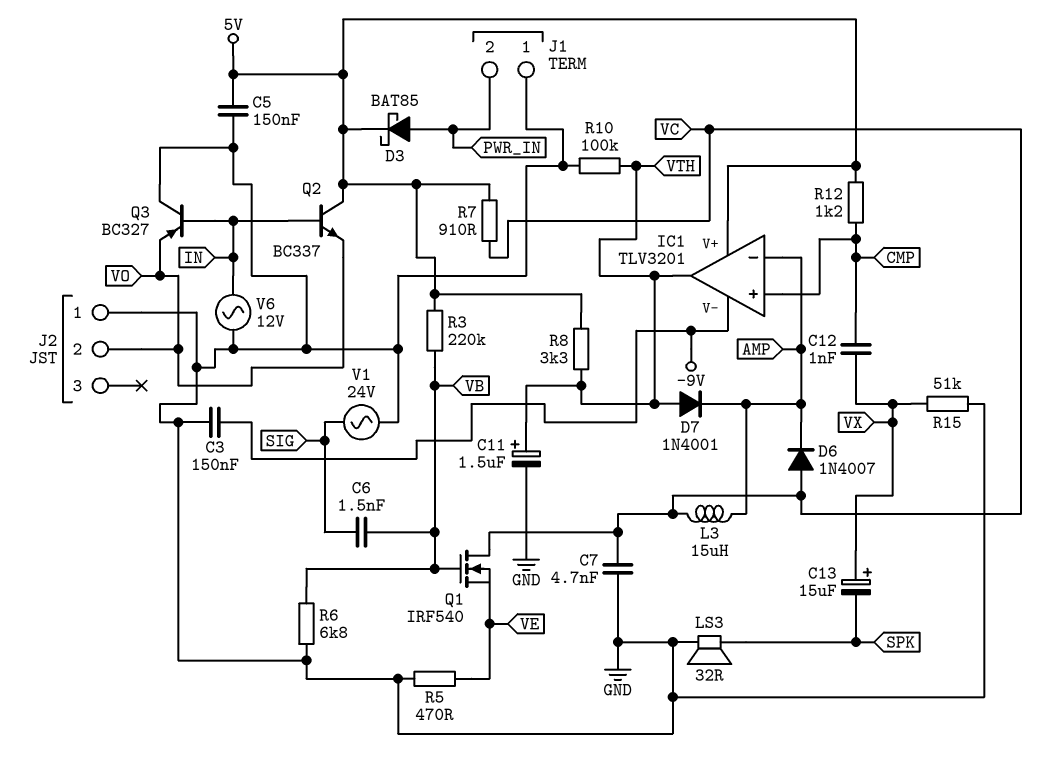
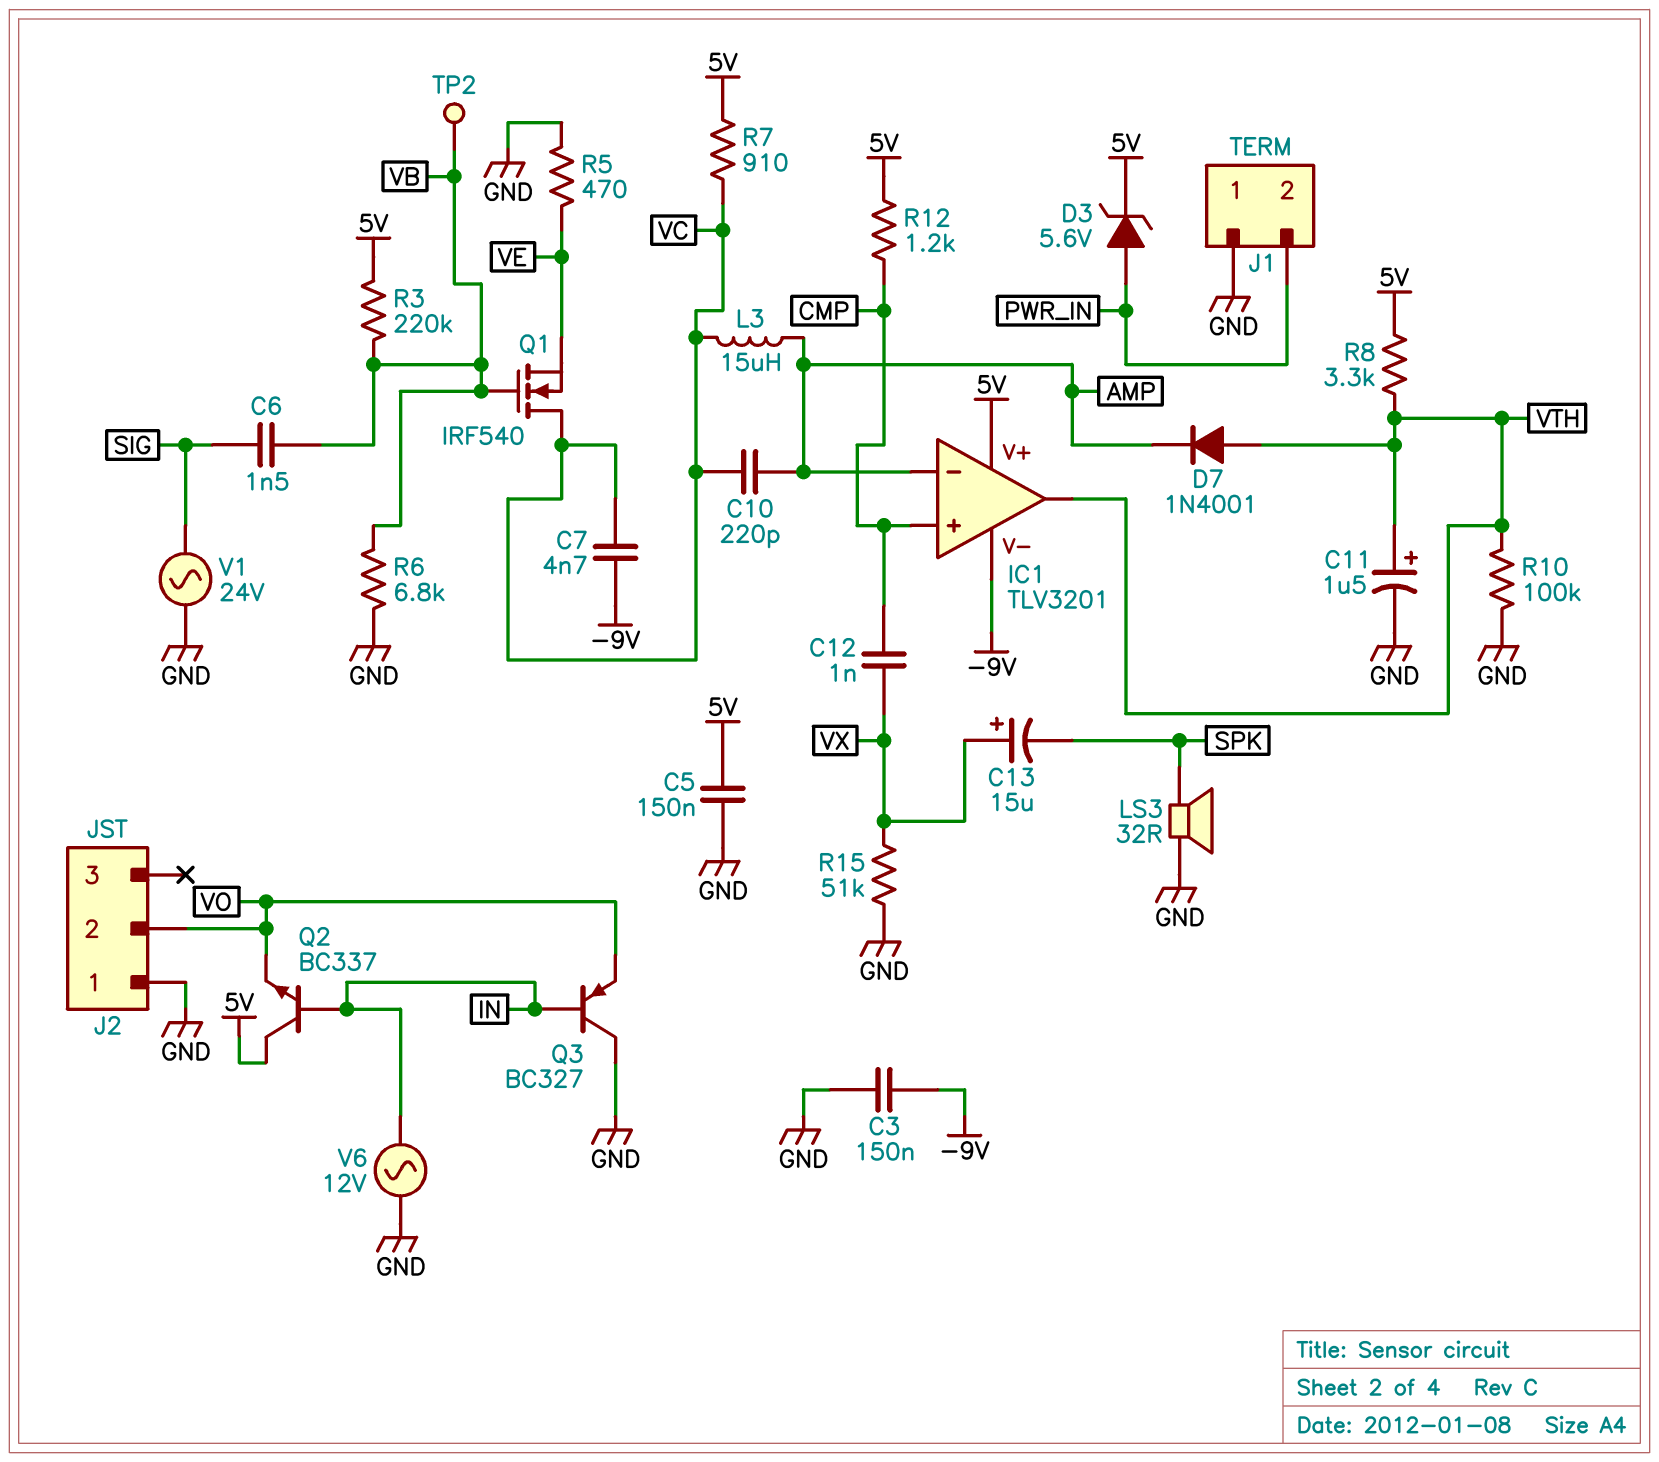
C7: 4.7nF (GND, VC) -> 4.7nF (-9V, VC)
C10: none -> 220pF (AMP, VC)
D3: schottky BAT85 (A PWR_IN, K 5V) -> zener 5.6V (A PWR_IN, K 5V)
D6: diode 1N4007 (A VC, K AMP) -> none
TP2: none -> test point (VB)

